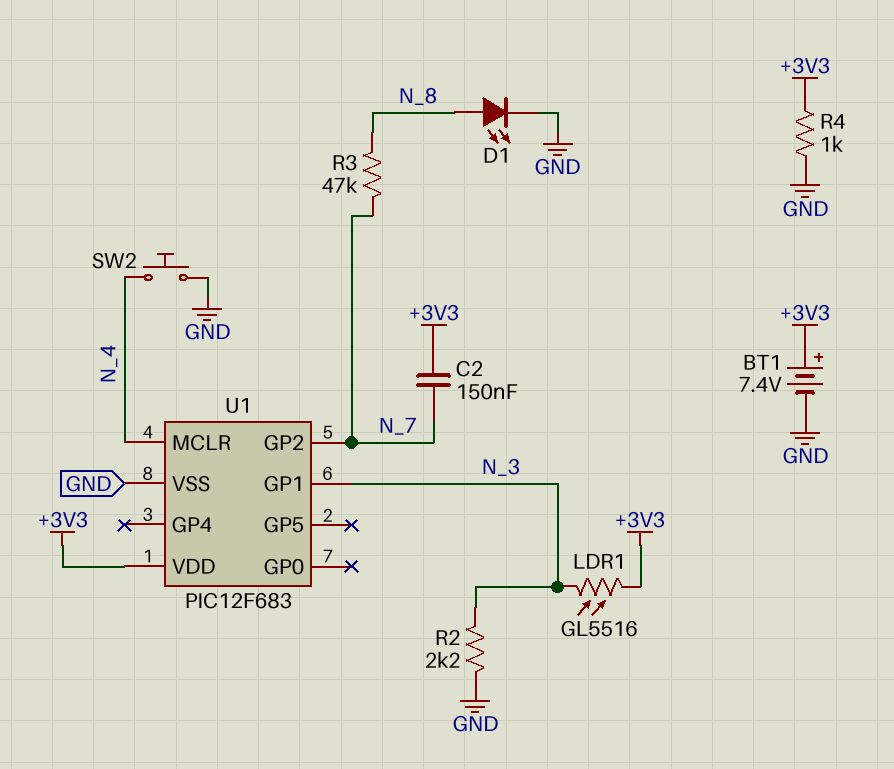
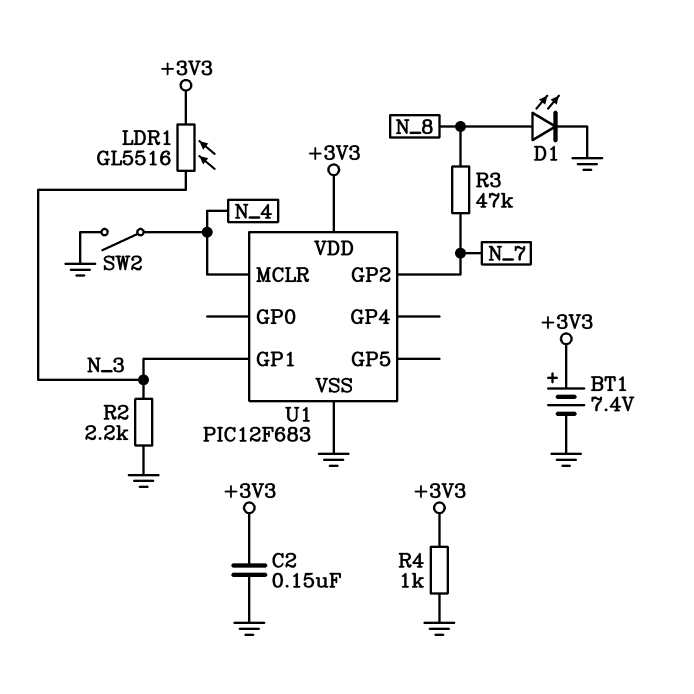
C2: 150nF (+3V3, N_7) -> 150nF (+3V3, GND)
SW2: button (GND, N_4) -> switch (GND, N_4)

